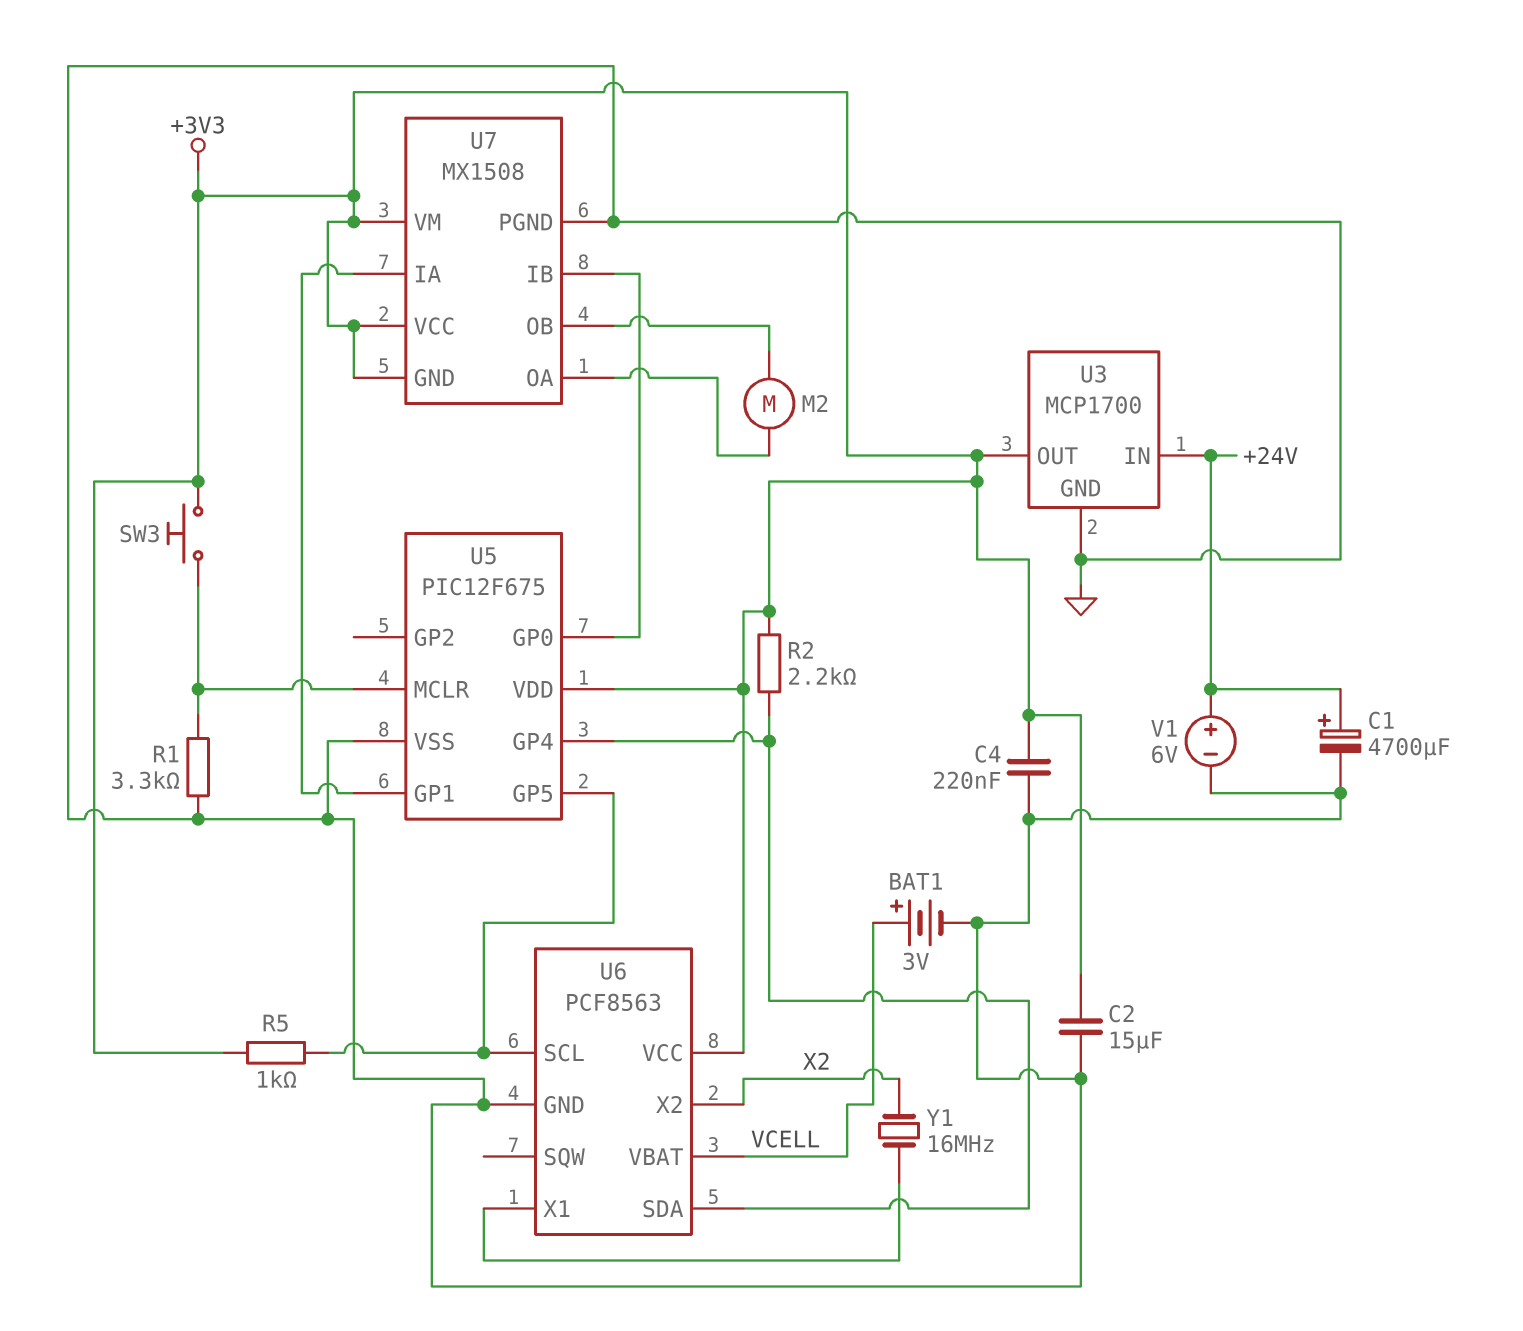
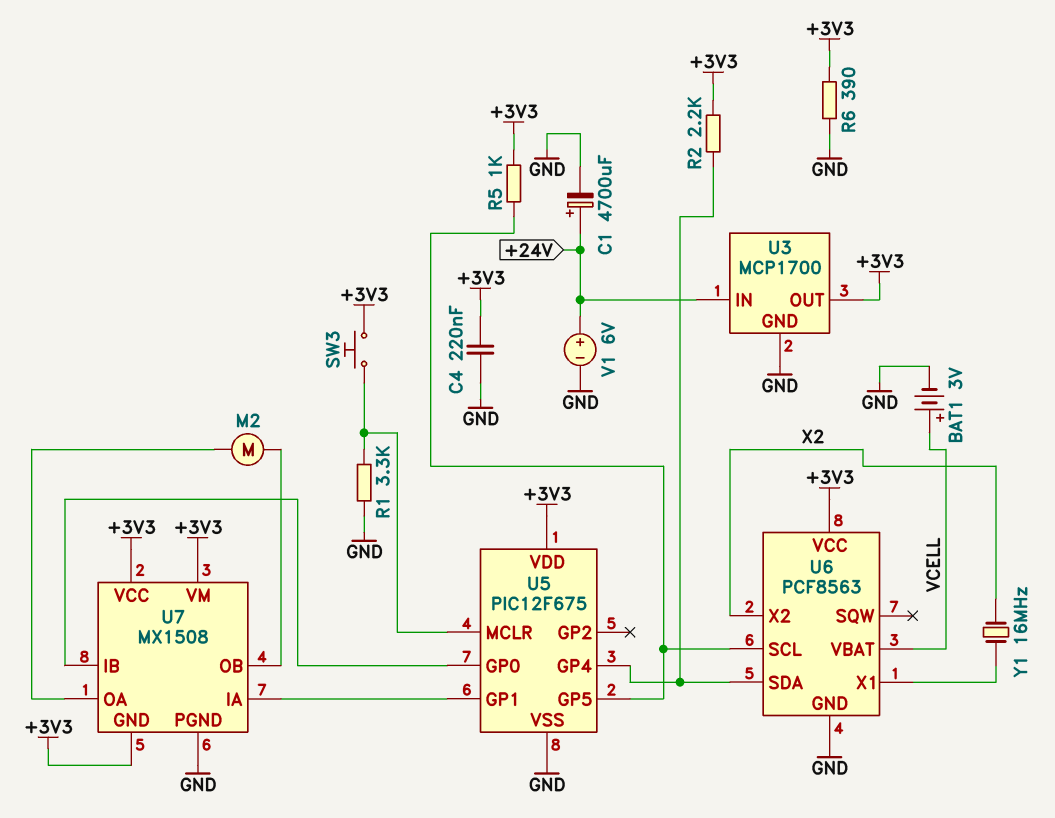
C2: 15uF (+3V3, GND) -> none
R6: none -> 390 (+3V3, GND)

